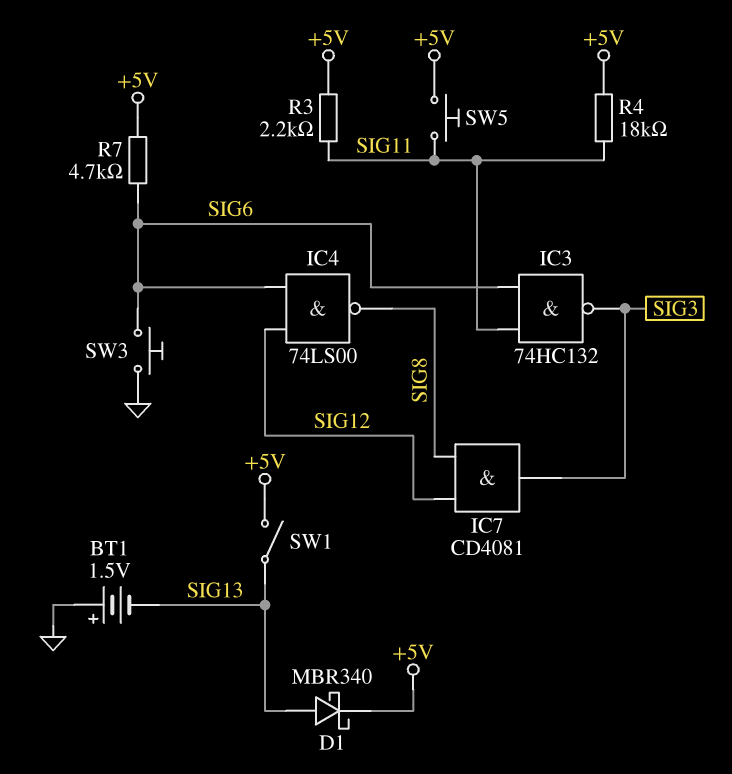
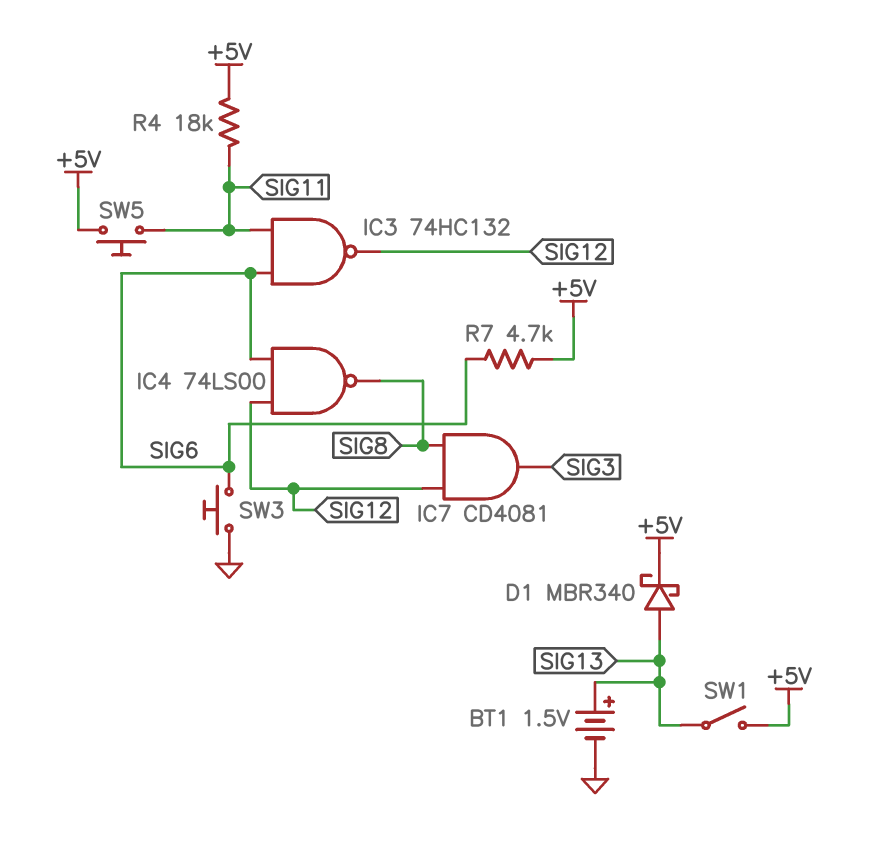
BT1: 1.5V (plus GND, minus SIG13) -> 1.5V (plus SIG13, minus GND)
IC3: NAND 74HC132 (in SIG6, in SIG11, out SIG3) -> NAND 74HC132 (in SIG6, in SIG11, out SIG12)
R3: 2.2k (+5V, SIG11) -> none

